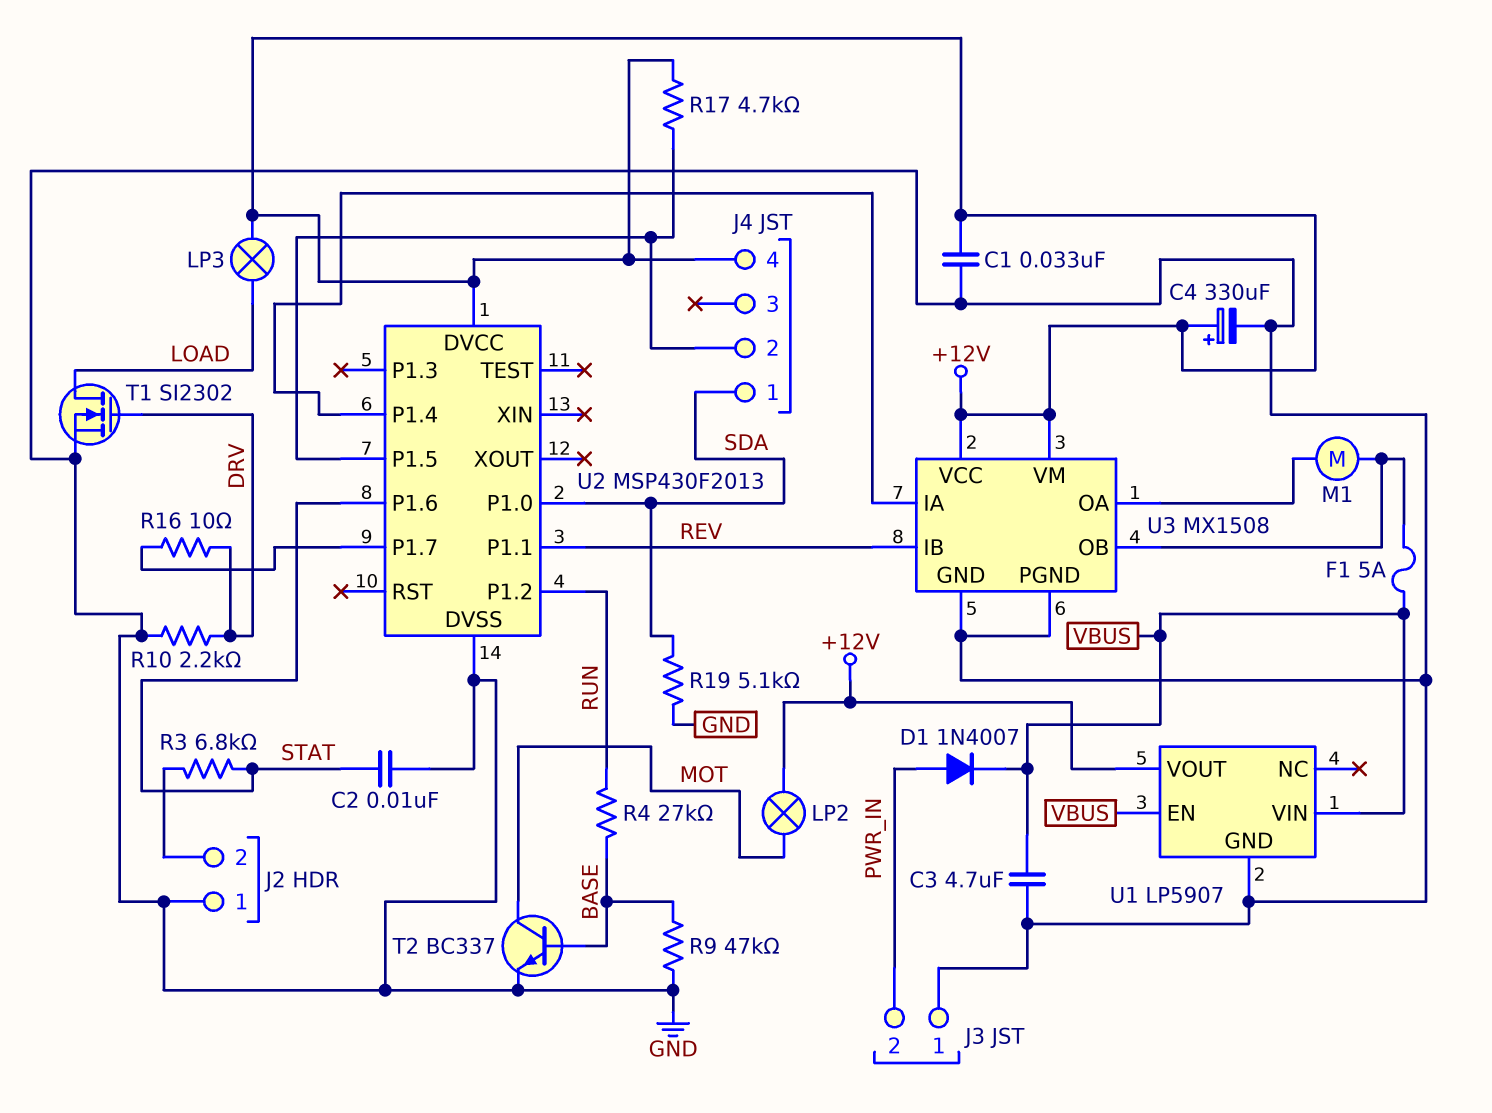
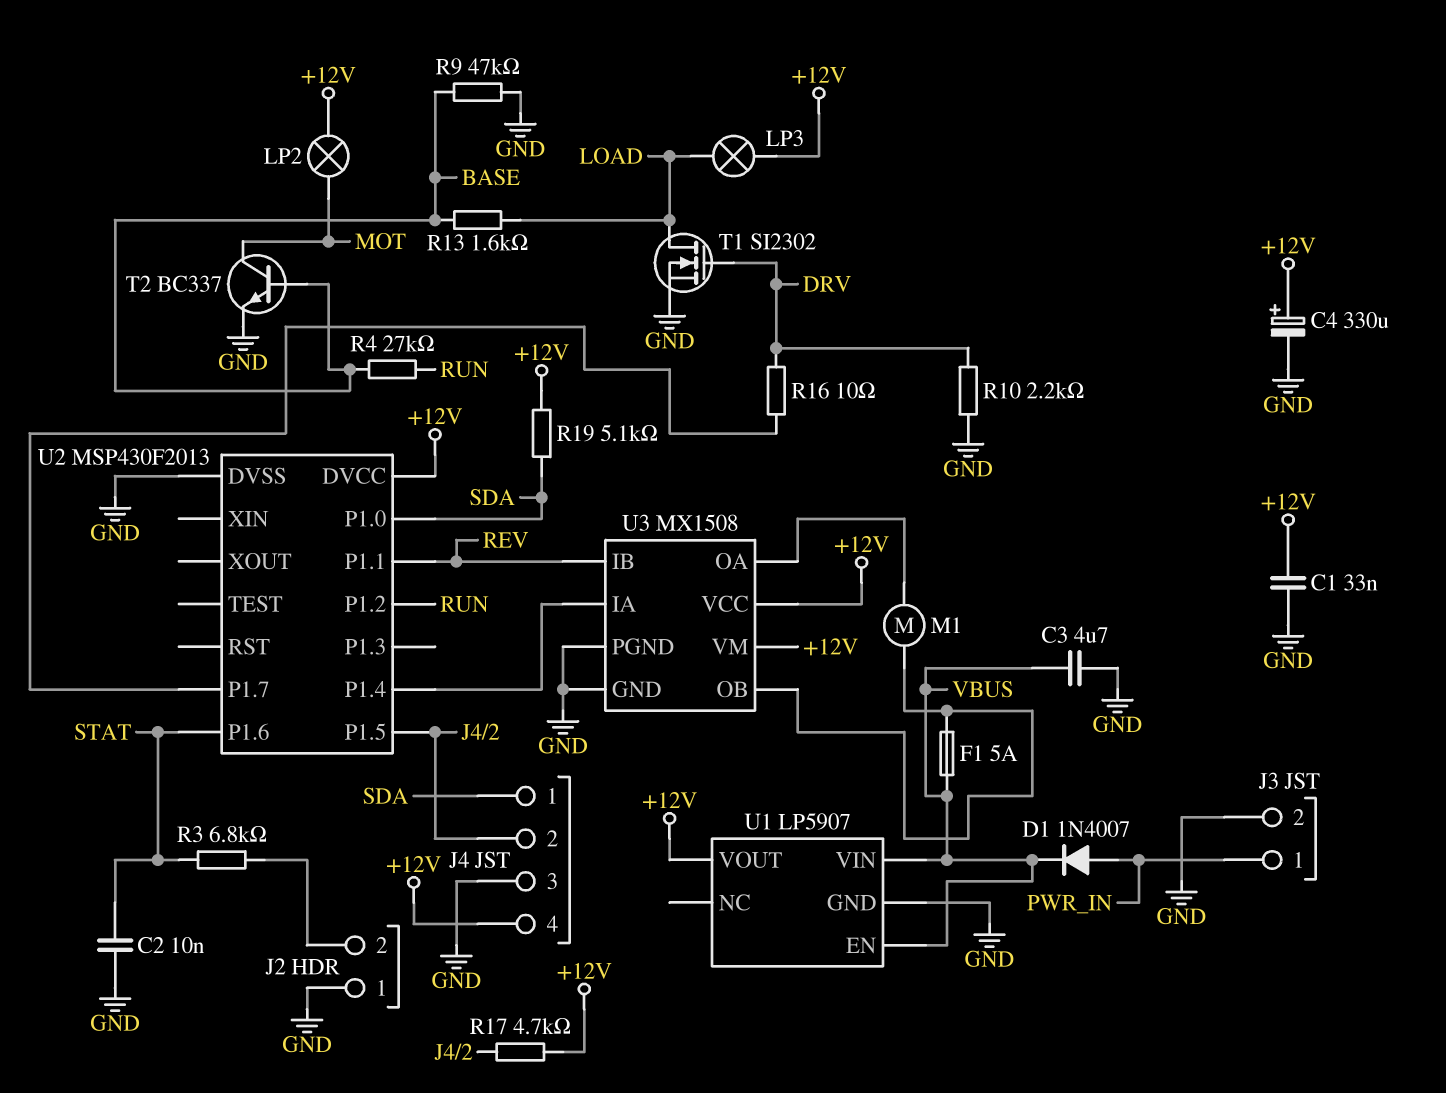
J3 pin 1: GND -> PWR_IN
J3 pin 2: PWR_IN -> GND
J4 pin 3: none -> GND
R13: none -> 1.6k (BASE, LOAD)
R19: 5.1k (GND, SDA) -> 5.1k (+12V, SDA)

